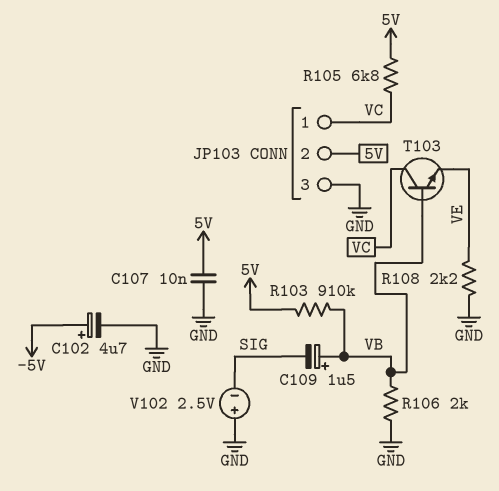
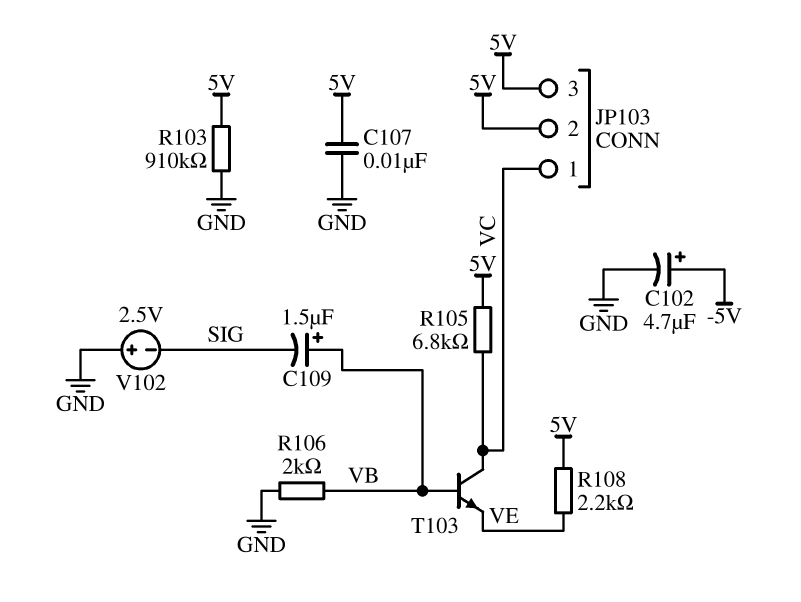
JP103 pin 3: GND -> 5V
R103: 910k (5V, VB) -> 910k (5V, GND)
R108: 2.2k (GND, VE) -> 2.2k (5V, VE)

